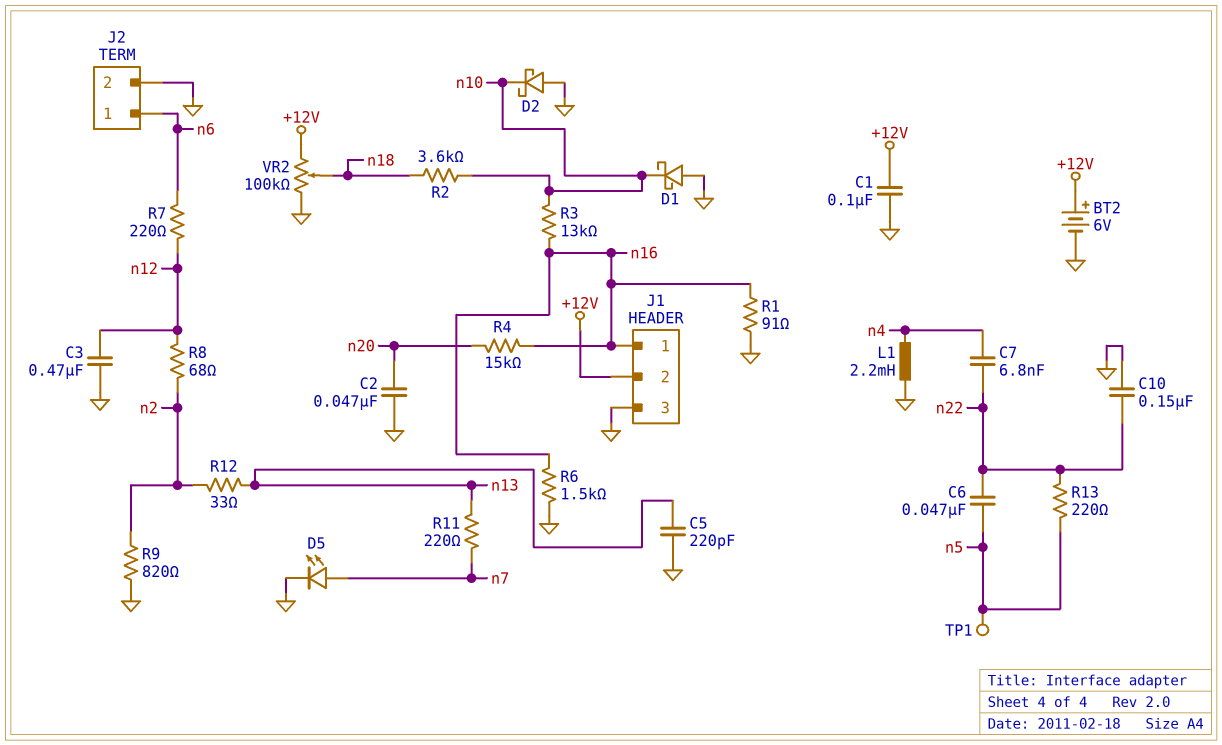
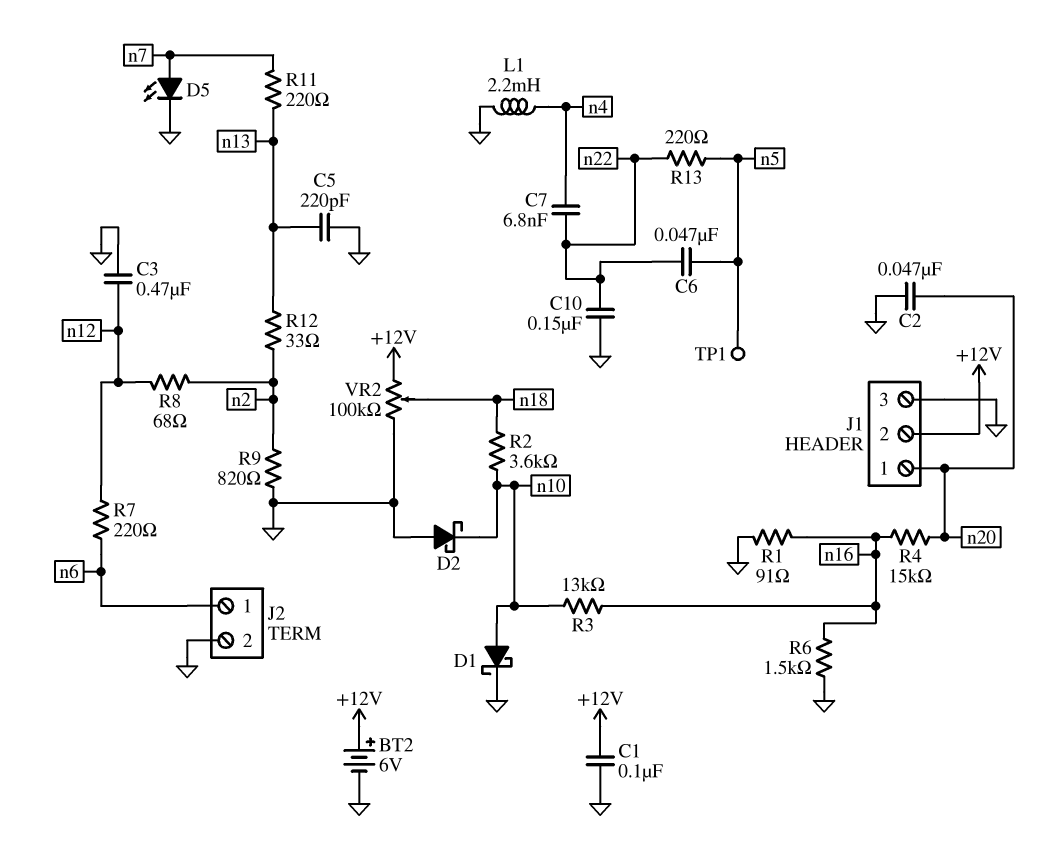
D1: schottky (A GND, K n10) -> schottky (A n10, K GND)
J1 pin 1: n16 -> n20

